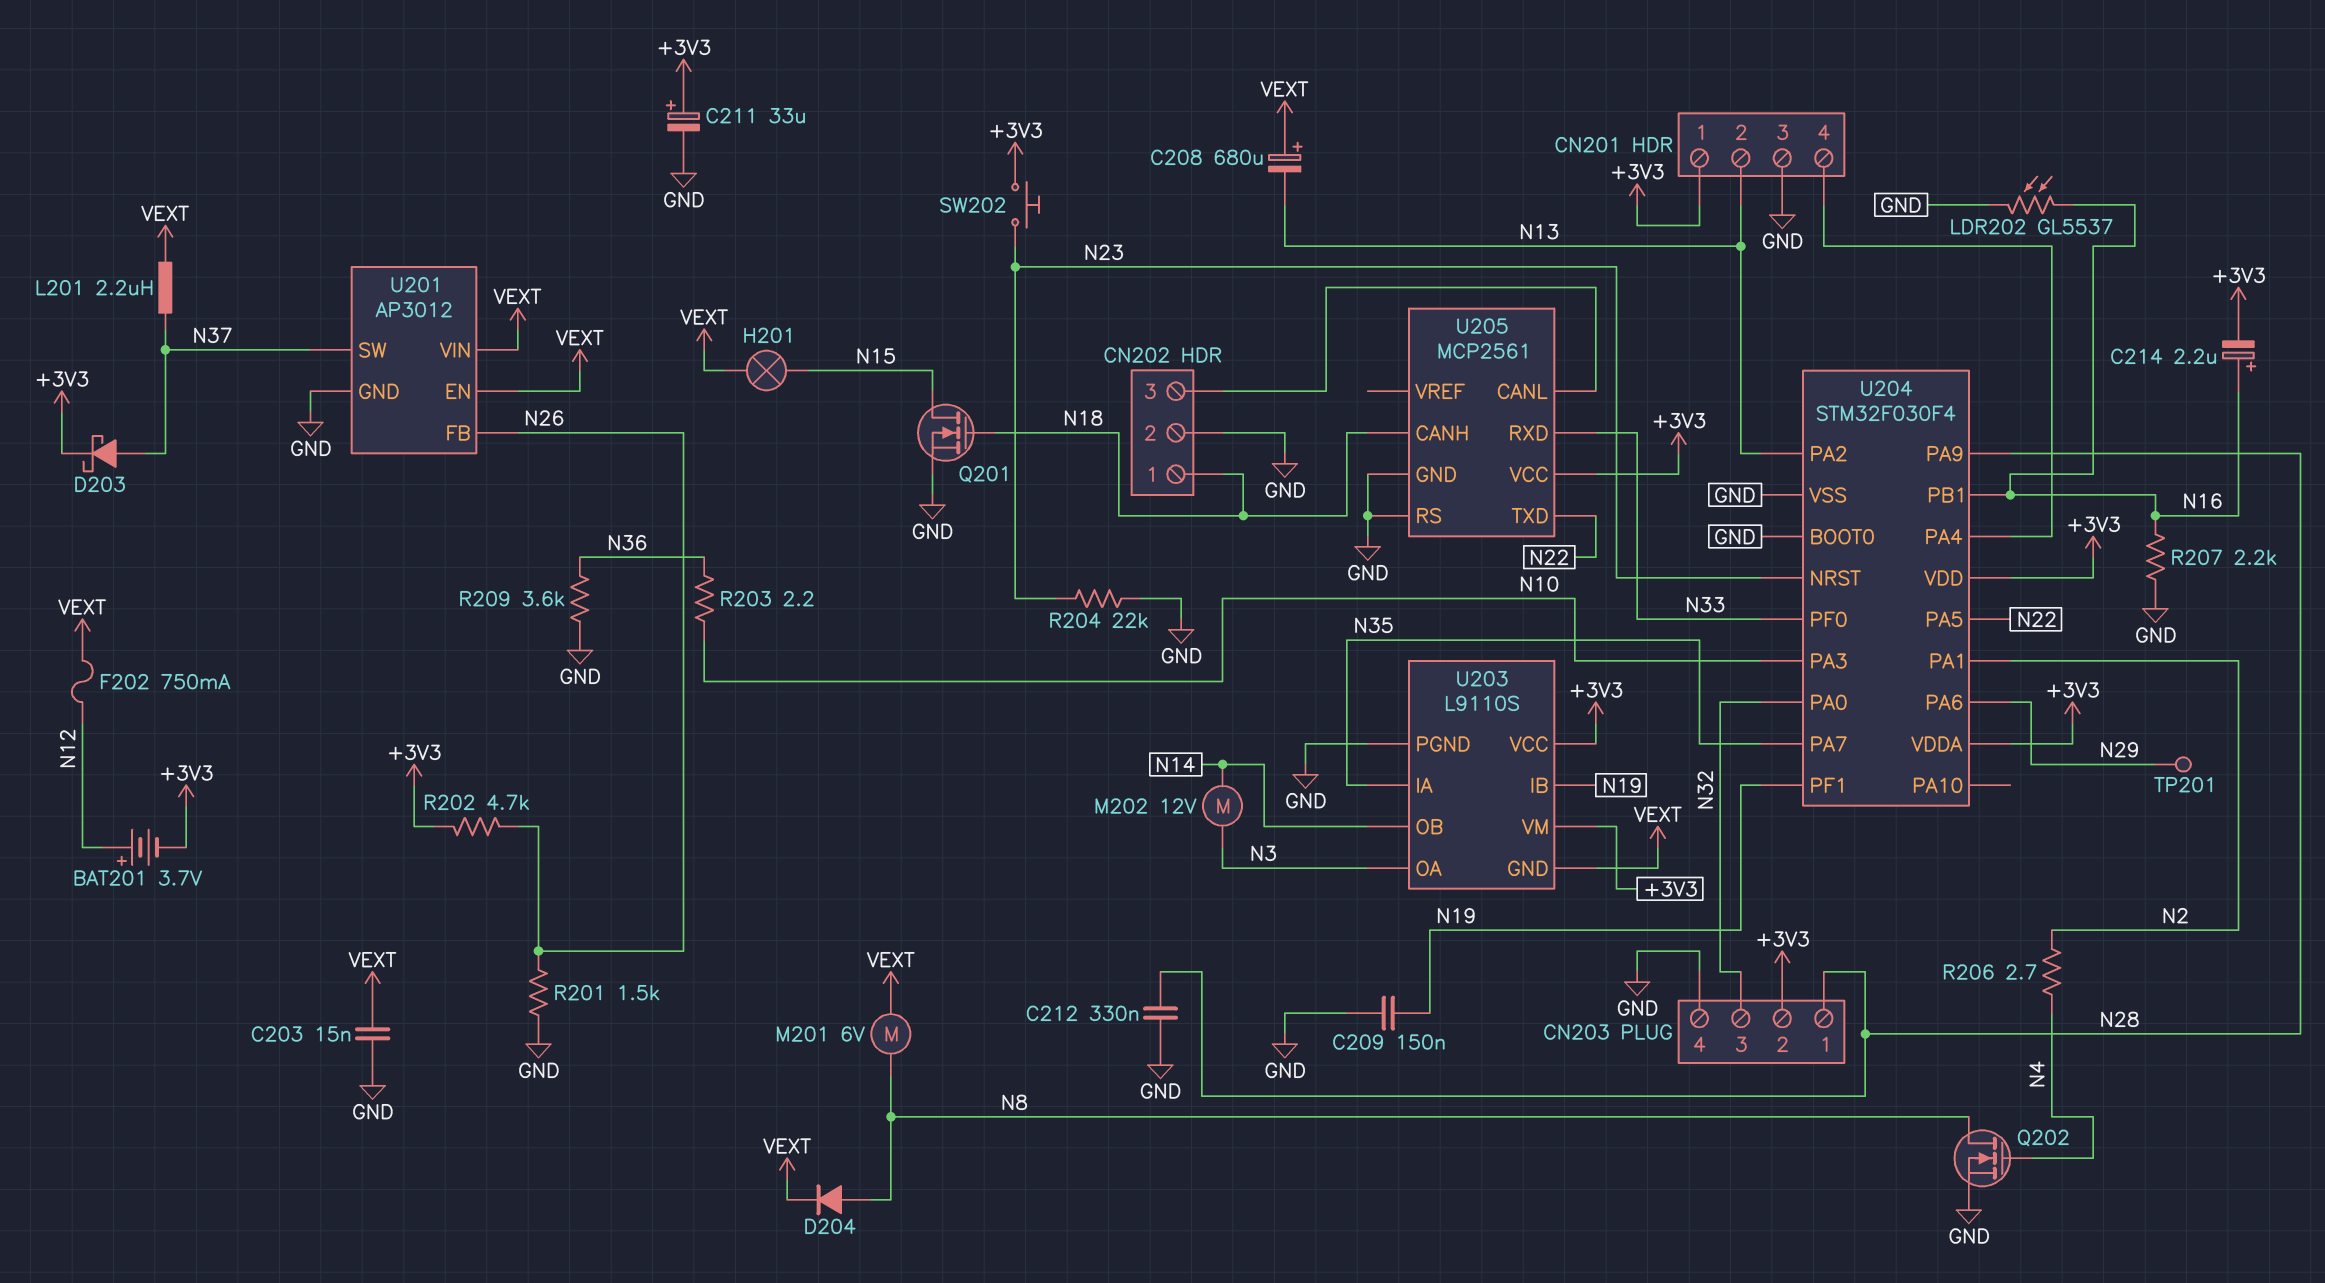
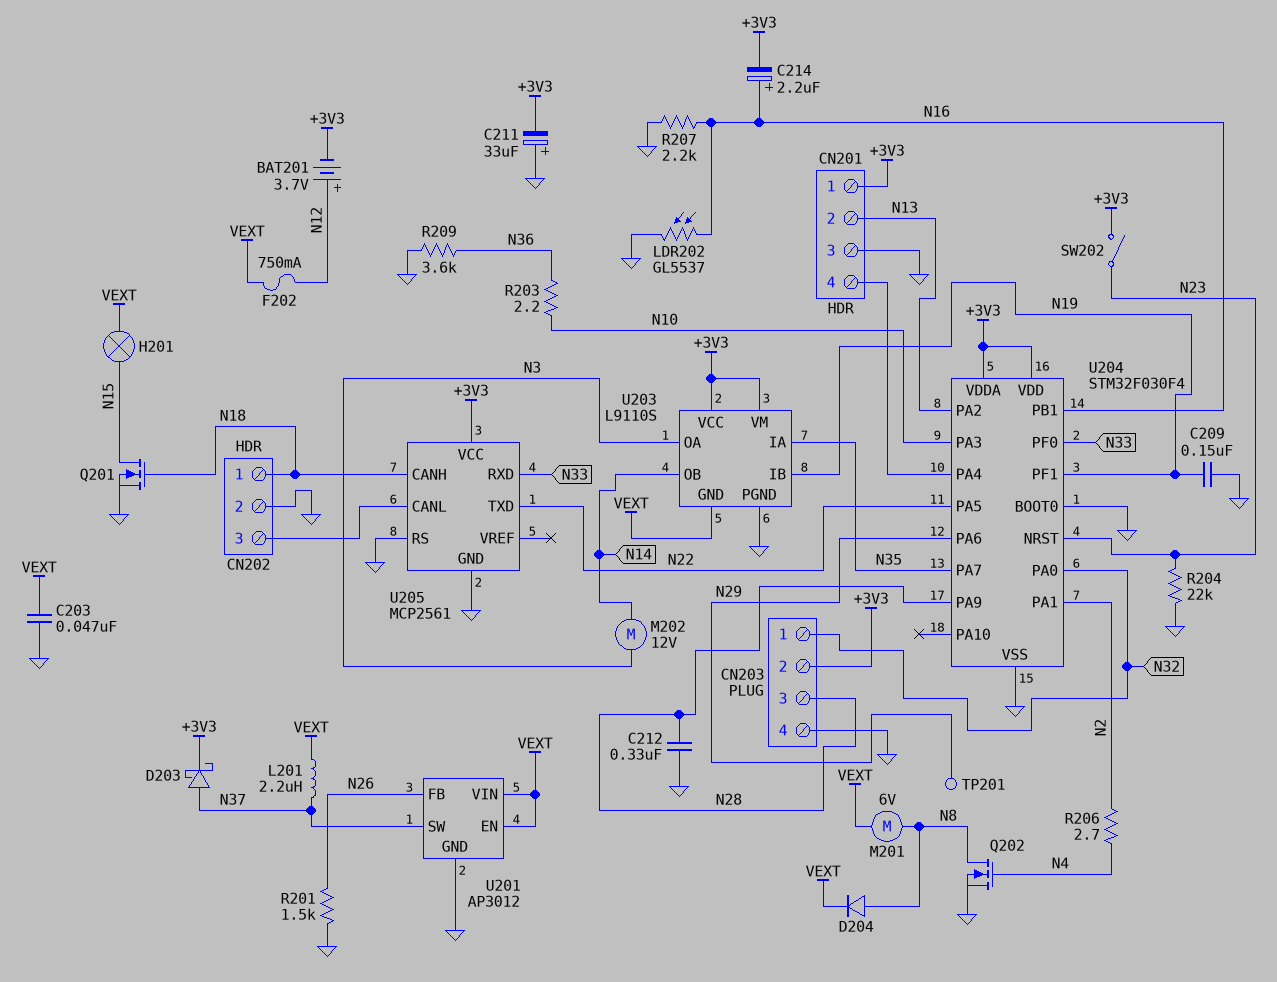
C203: 15nF (GND, VEXT) -> 47nF (GND, VEXT)
C208: 680uF (plus VEXT, minus N13) -> none
C211: 33uF (plus +3V3, minus GND) -> 33uF (plus GND, minus +3V3)
CN203 pin 1: N28 -> N32
CN203 pin 3: N32 -> N28
R202: 4.7k (+3V3, N26) -> none
SW202: button (+3V3, N23) -> switch (+3V3, N23)

